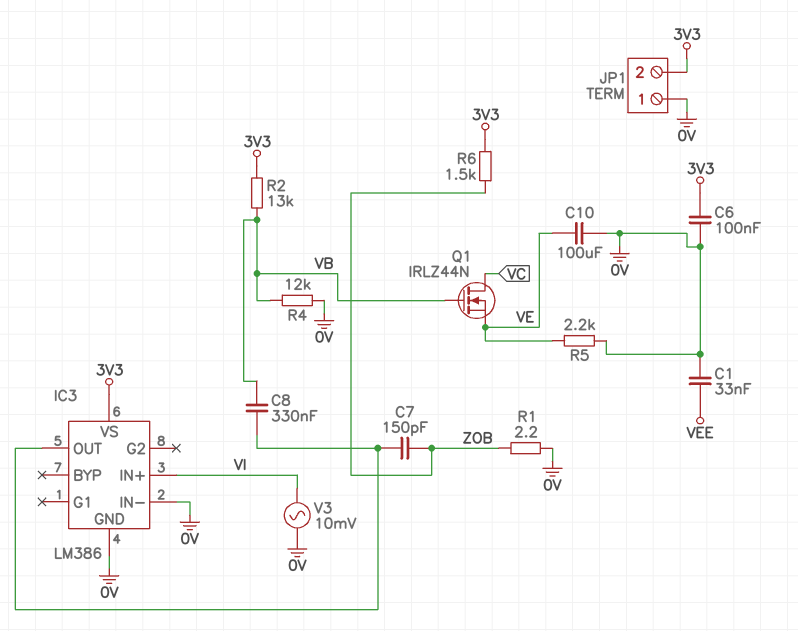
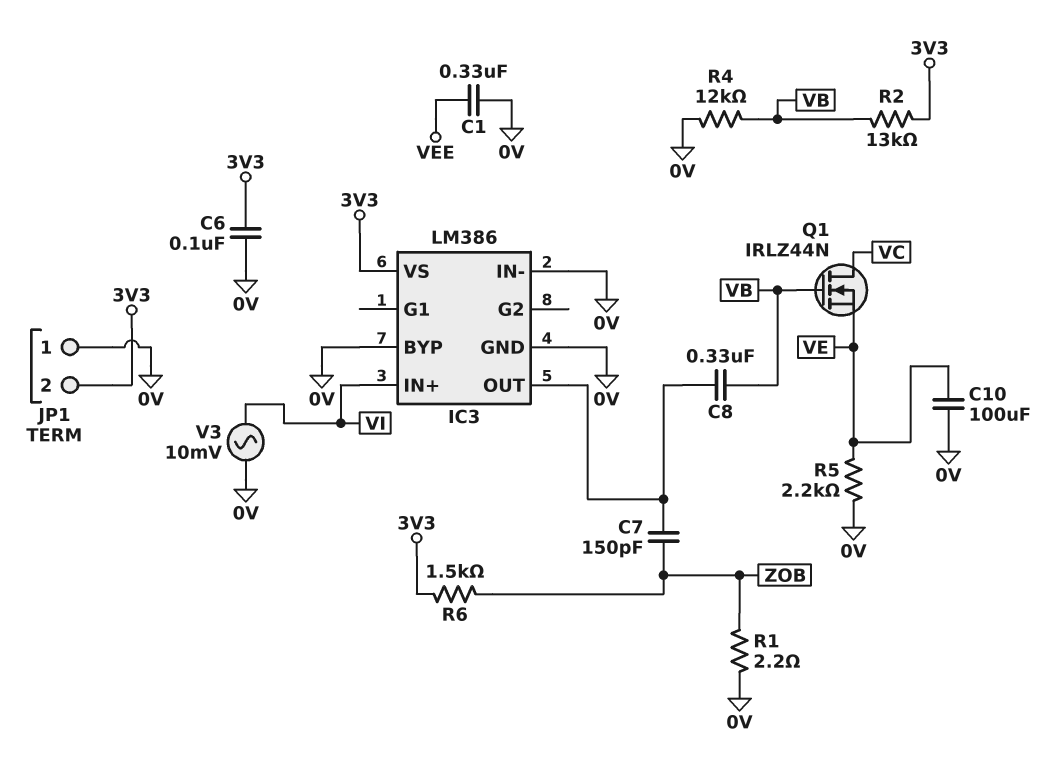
C1: 33nF (0V, VEE) -> 330nF (0V, VEE)
IC3 pin BYP: none -> 0V

